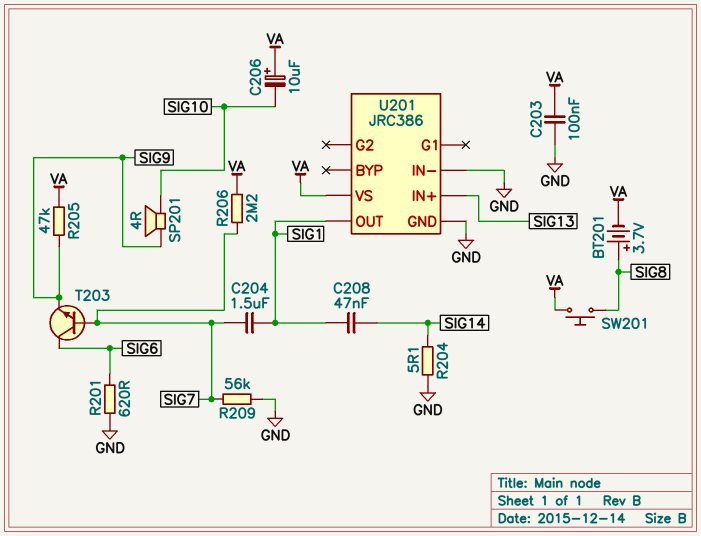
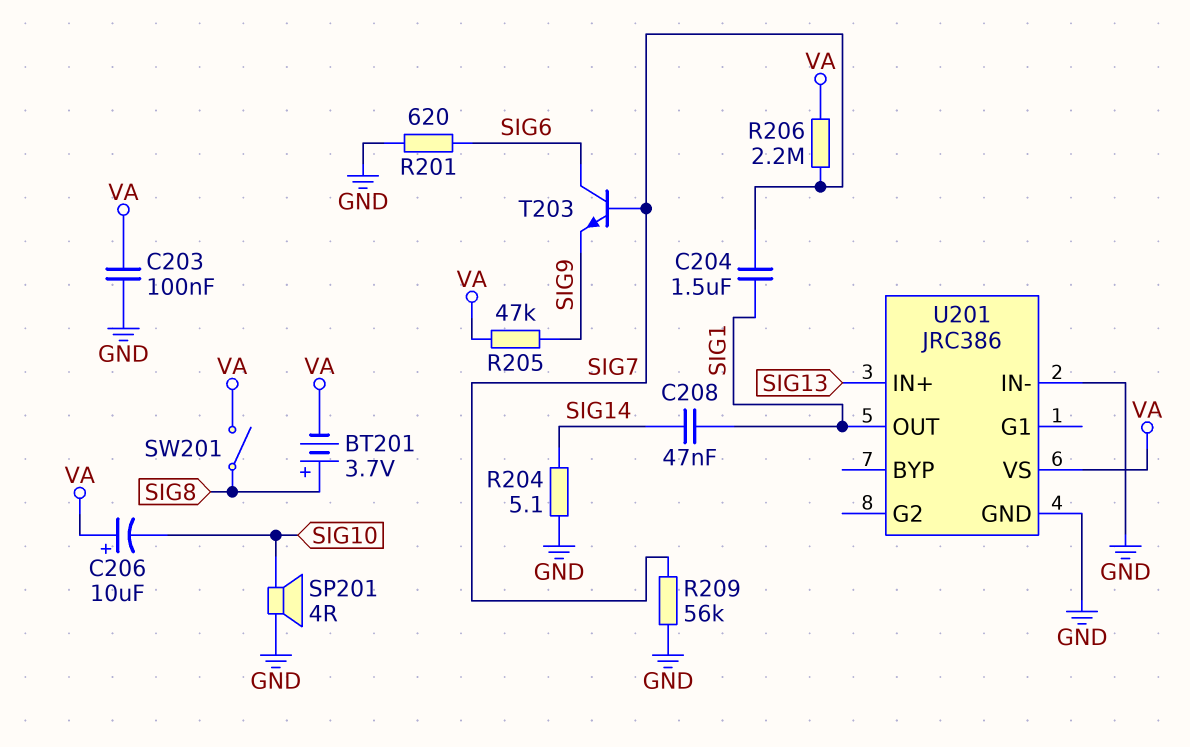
SP201: speaker 4R (SIG9, SIG10) -> speaker 4R (GND, SIG10)
SW201: button (SIG8, VA) -> switch (SIG8, VA)

